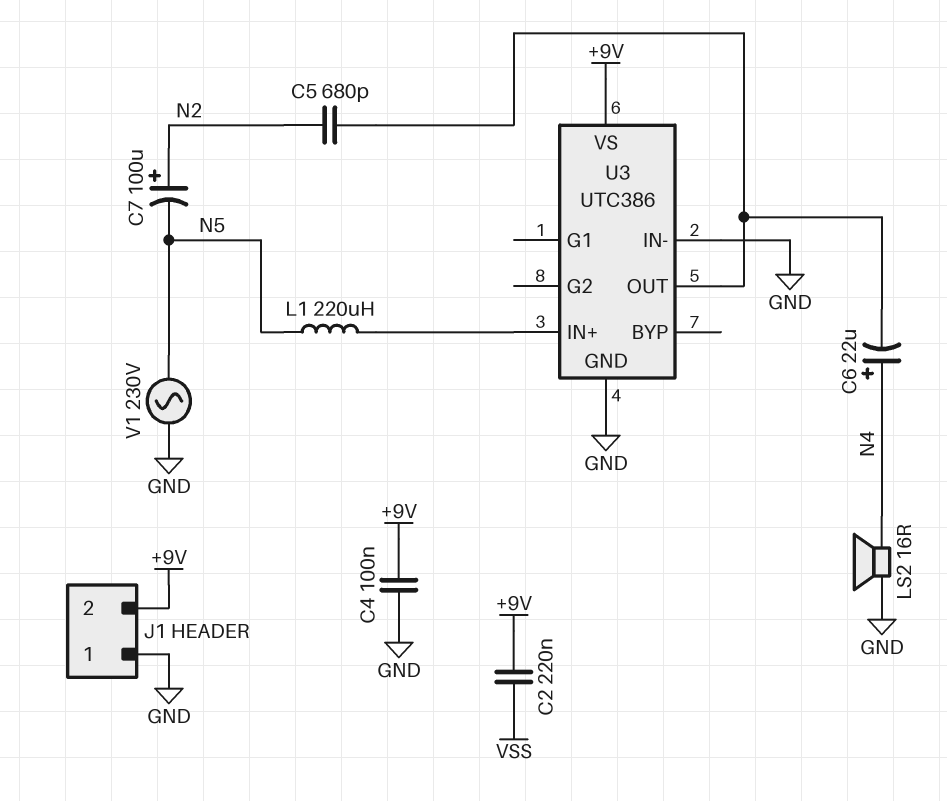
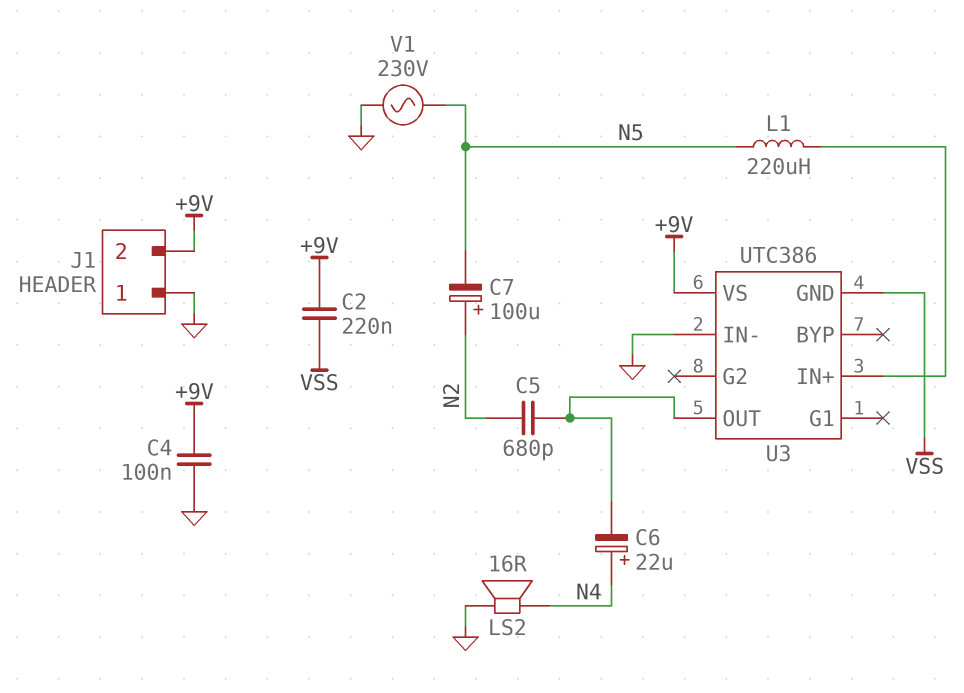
U3 pin GND: GND -> VSS

